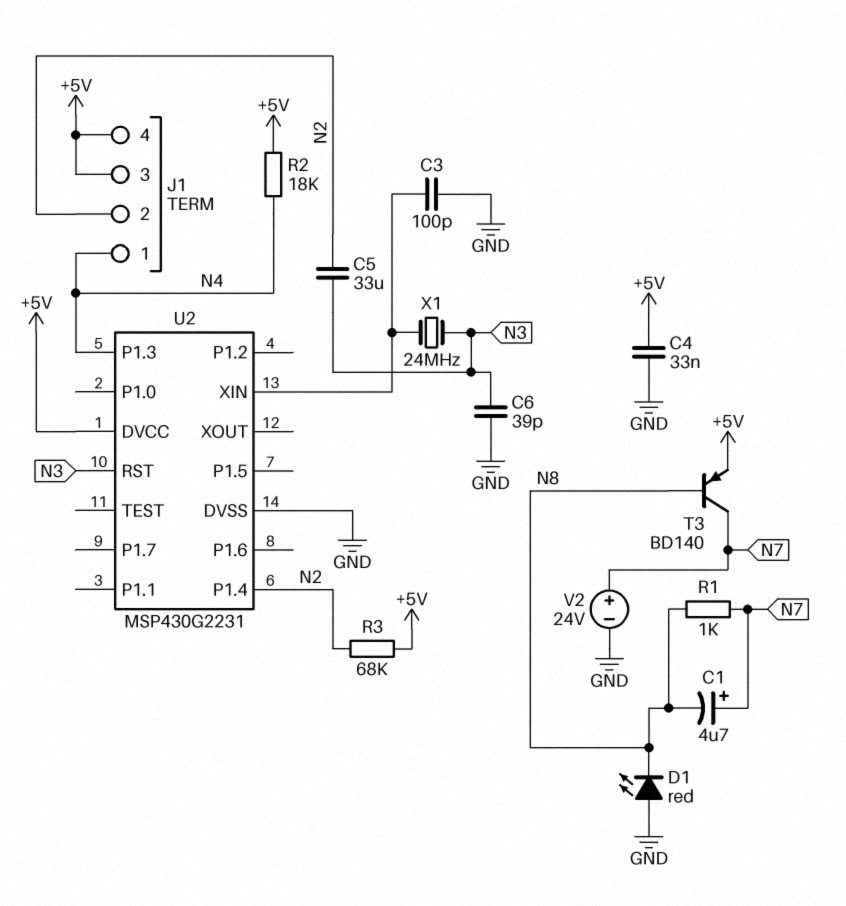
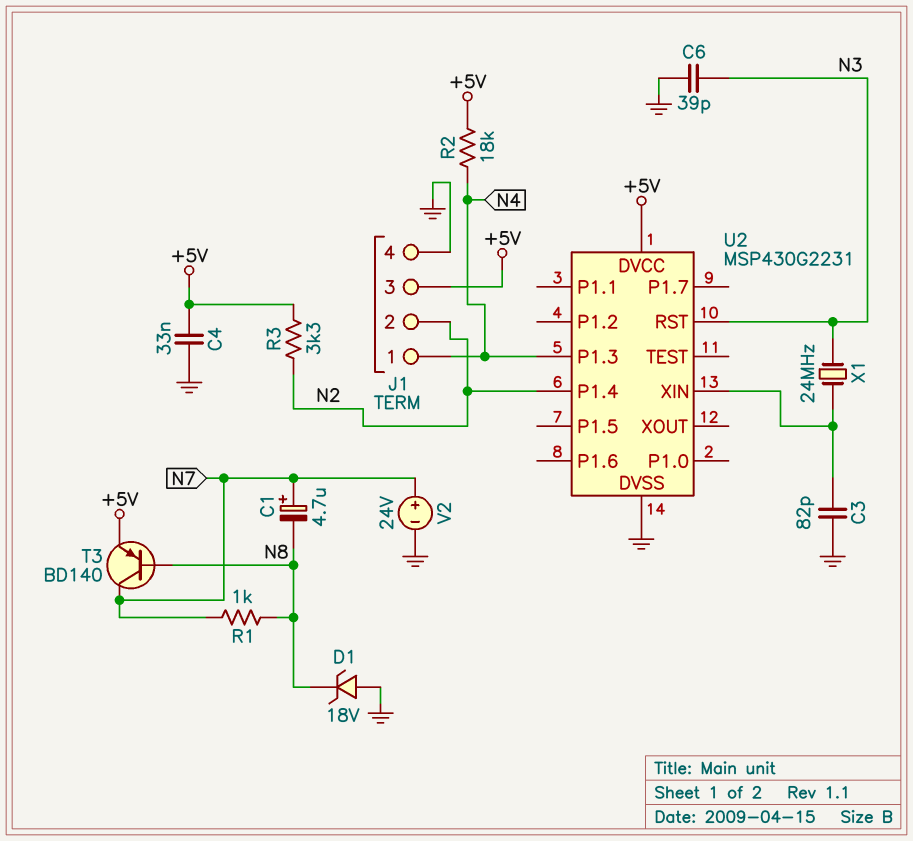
C3: 100pF (GND, U2/XIN) -> 82pF (GND, U2/XIN)
C5: 33uF (N2, N3) -> none
D1: LED red (A GND, K N8) -> zener 18V (A GND, K N8)
J1 pin 4: +5V -> GND
R3: 68k (+5V, N2) -> 3.3k (+5V, N2)

